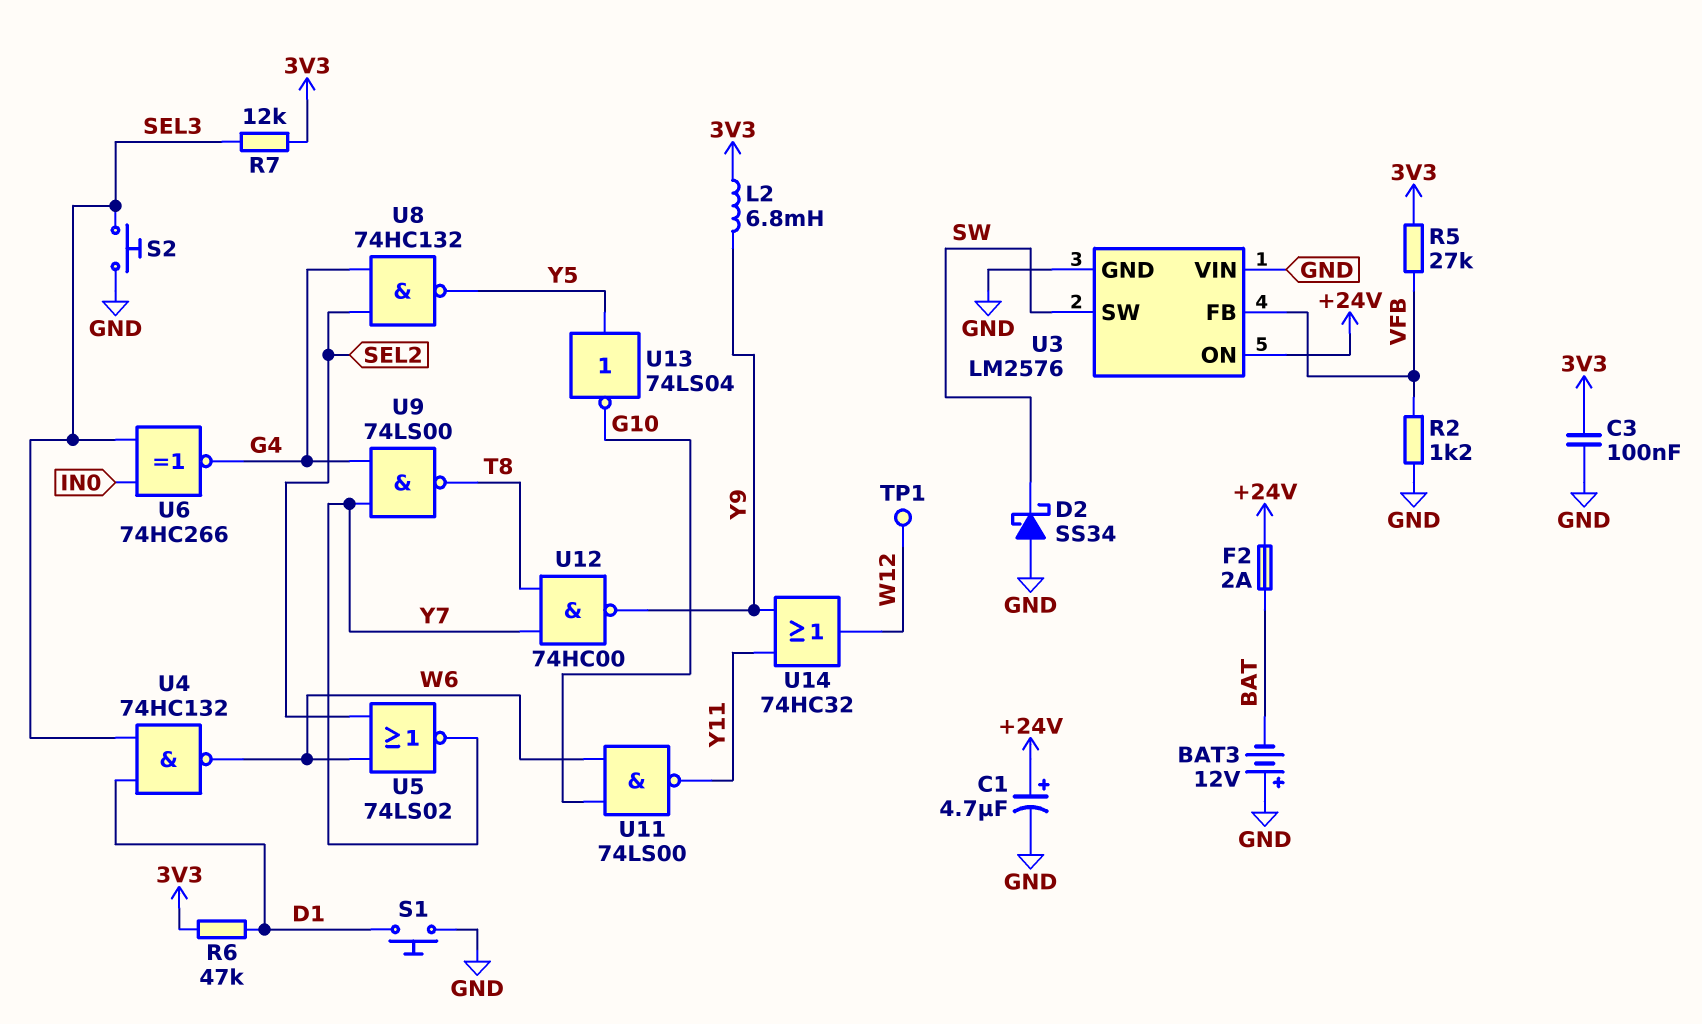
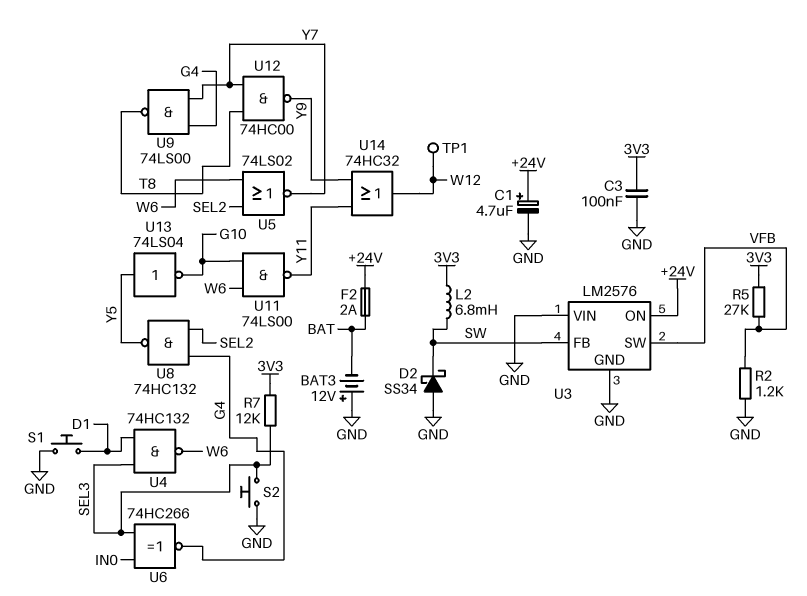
L2: 6.8mH (3V3, Y9) -> 6.8mH (3V3, SW)
R6: 47k (3V3, D1) -> none
U3 pin FB: VFB -> SW
U3 pin SW: SW -> VFB

